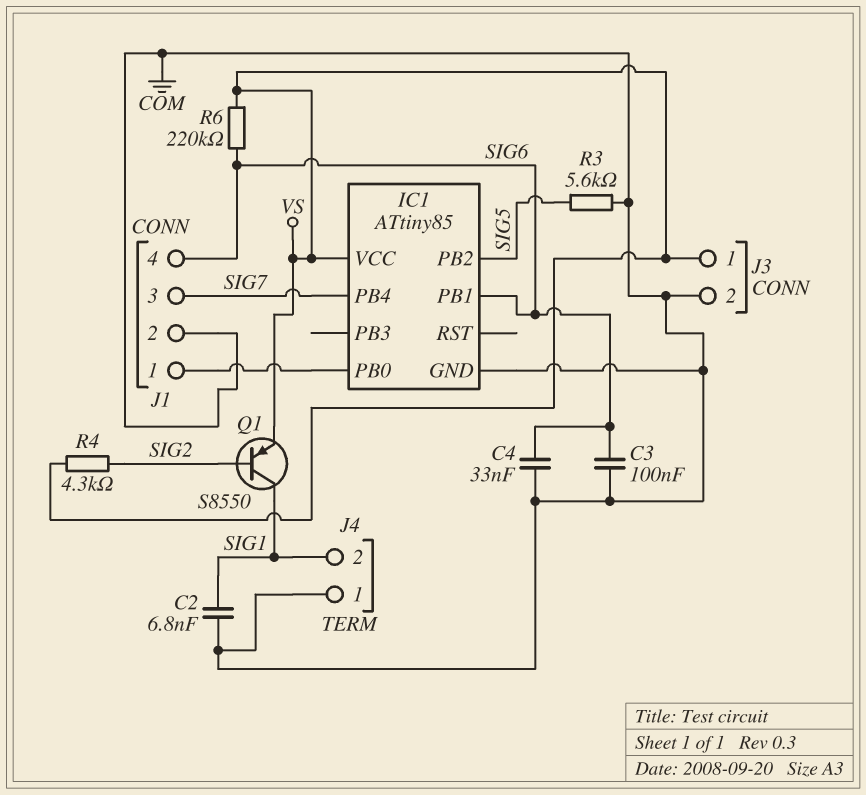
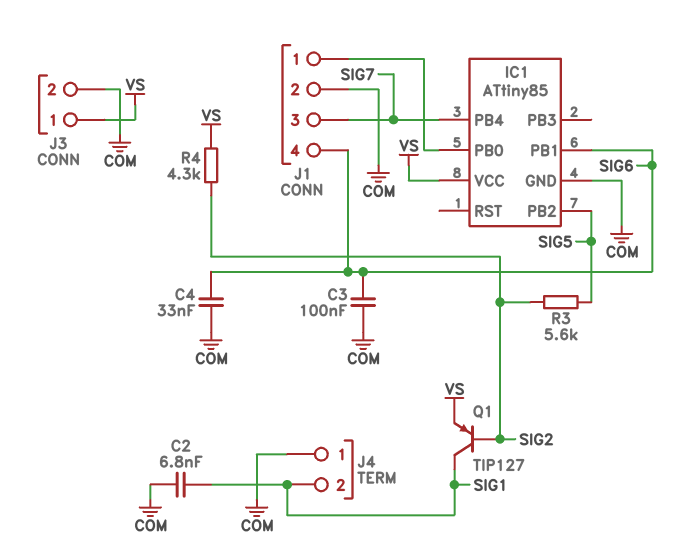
Q1: PNP S8550 (B SIG2, C SIG1, E VS) -> PNP TIP127 (B SIG2, C SIG1, E VS)
R3: 5.6k (COM, SIG5) -> 5.6k (SIG2, SIG5)
R6: 220k (SIG6, VS) -> none

